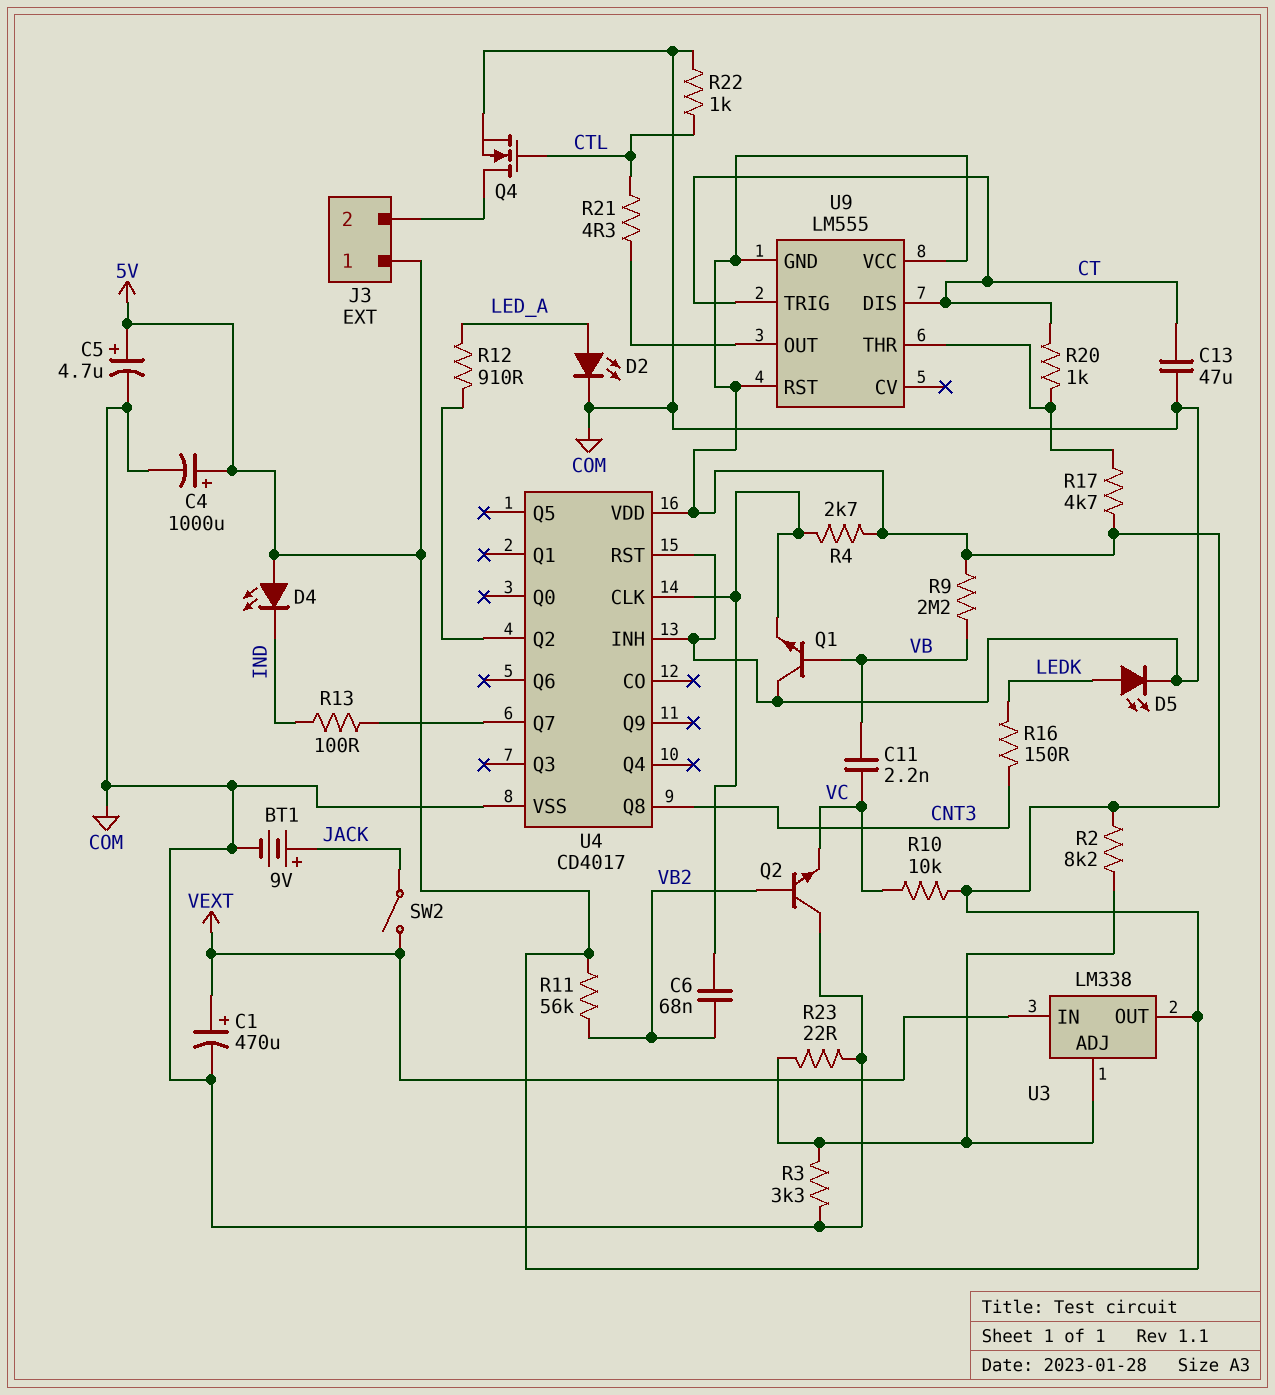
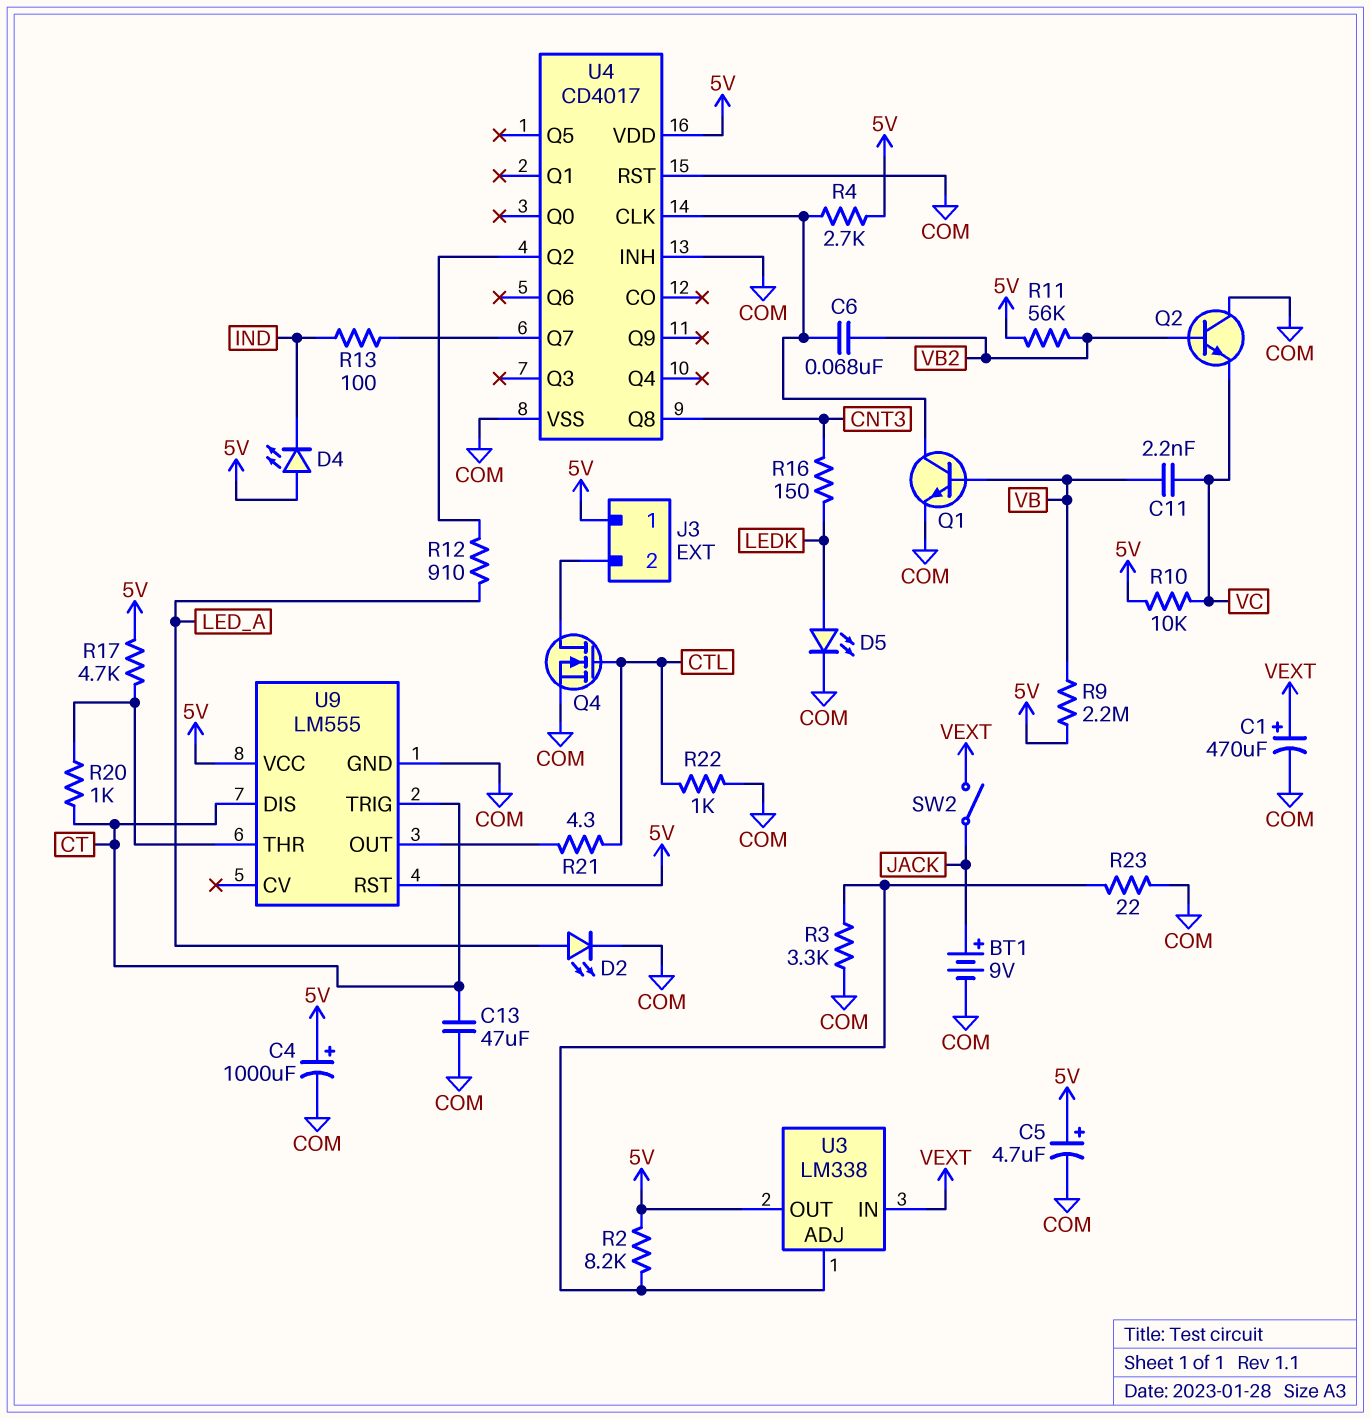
Q1: NPN (B VB, C COM, E U4/CLK) -> NPN (B VB, C U4/CLK, E COM)
U9 pin GND: 5V -> COM

